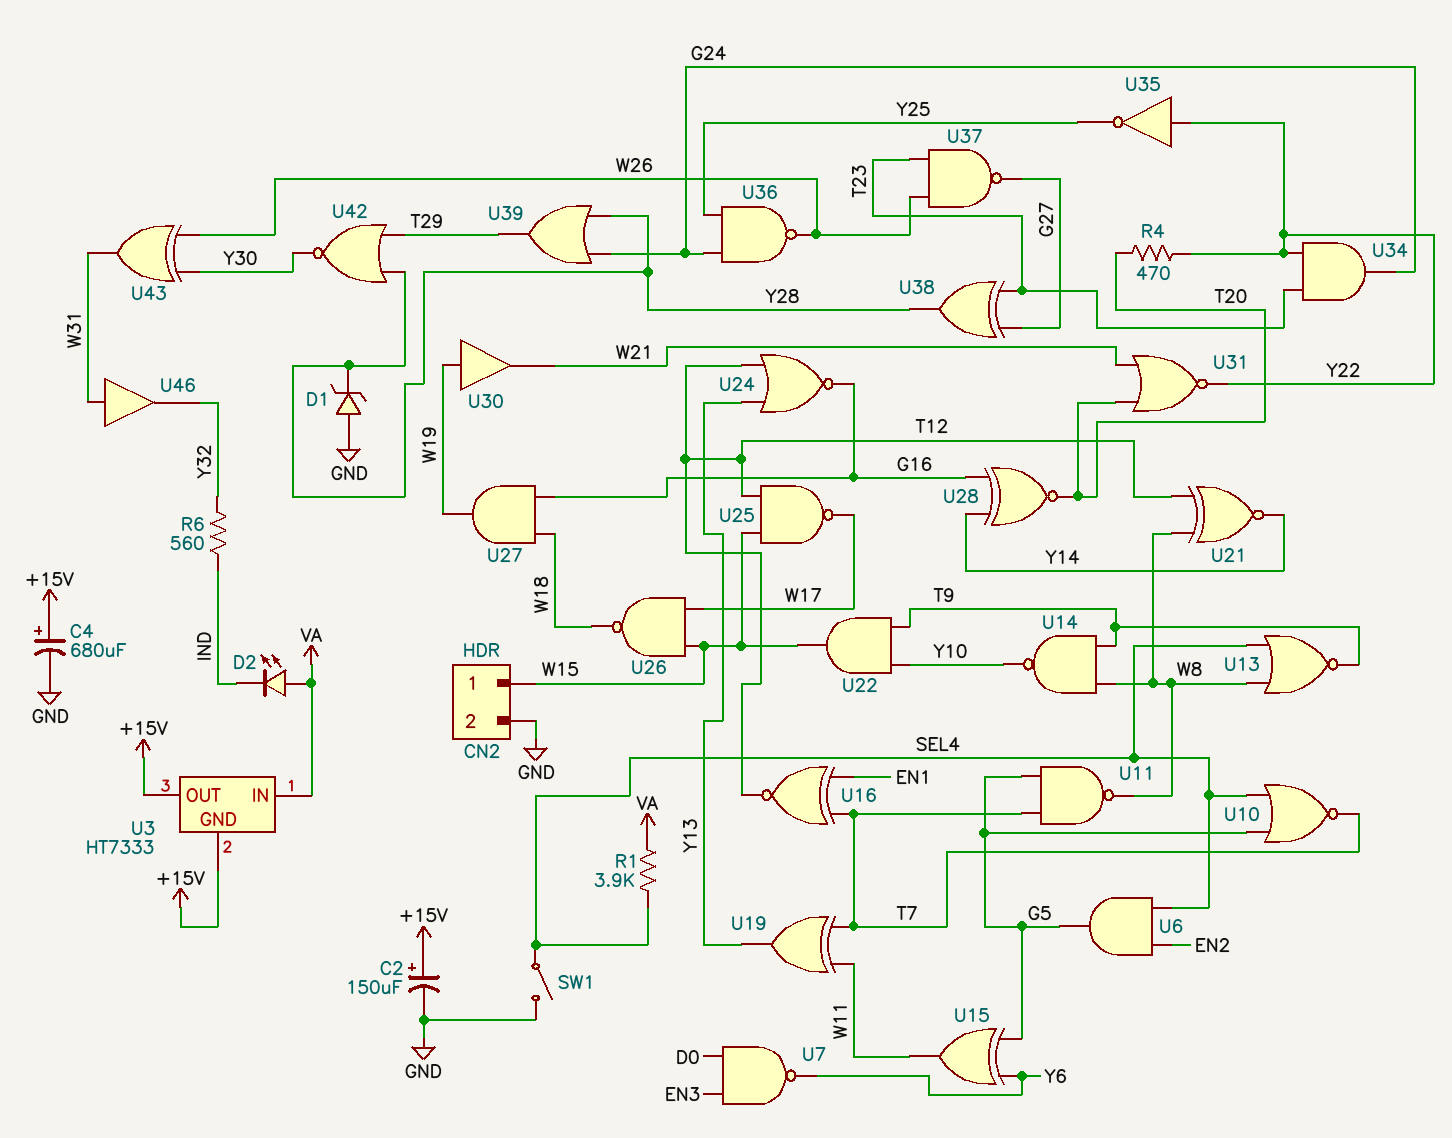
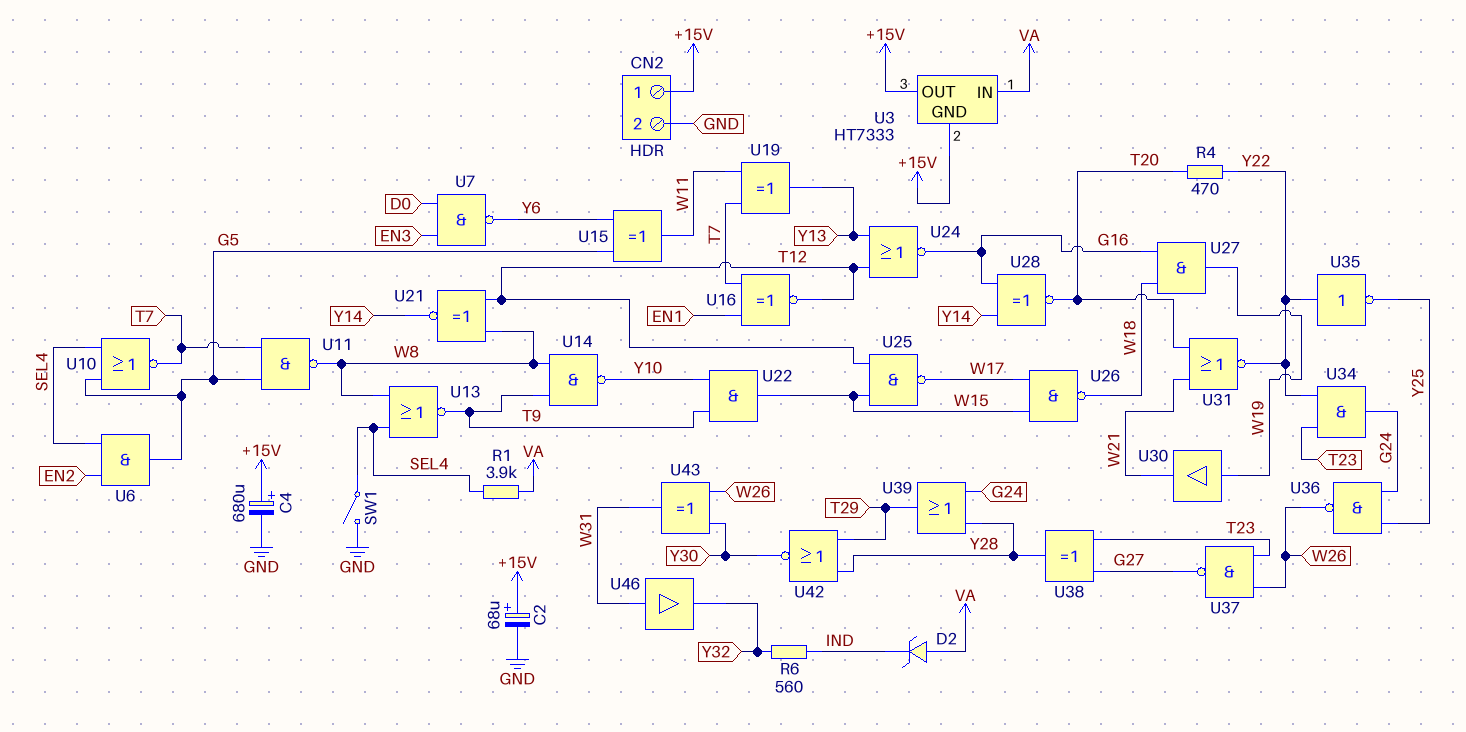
C2: 150uF (plus +15V, minus GND) -> 68uF (plus +15V, minus GND)
CN2 pin 1: W15 -> +15V
D1: zener (A GND, K Y28) -> none
D2: LED (A VA, K IND) -> zener (A VA, K IND)

